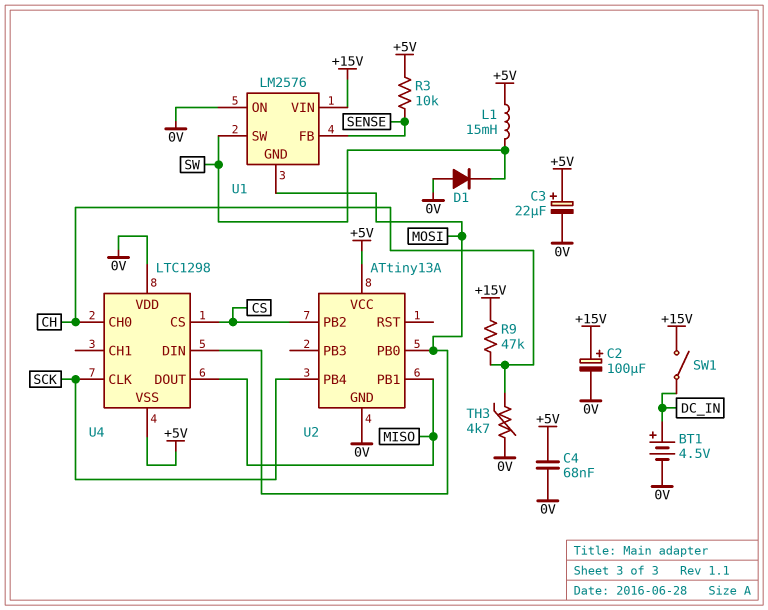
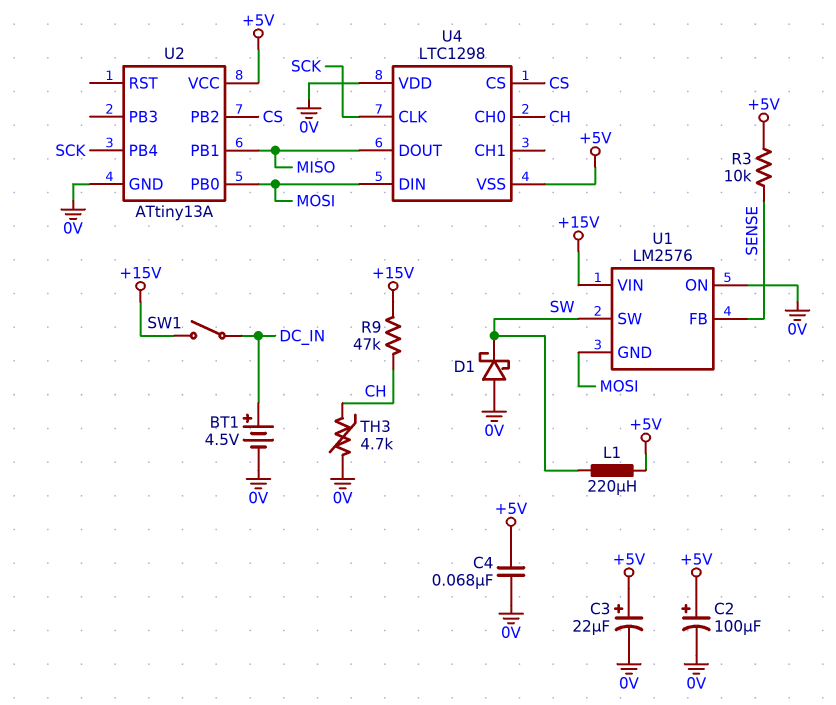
C2: 100uF (plus +15V, minus 0V) -> 100uF (plus +5V, minus 0V)
D1: diode (A 0V, K SW) -> schottky (A 0V, K SW)
L1: 15mH (+5V, SW) -> 220uH (+5V, SW)

